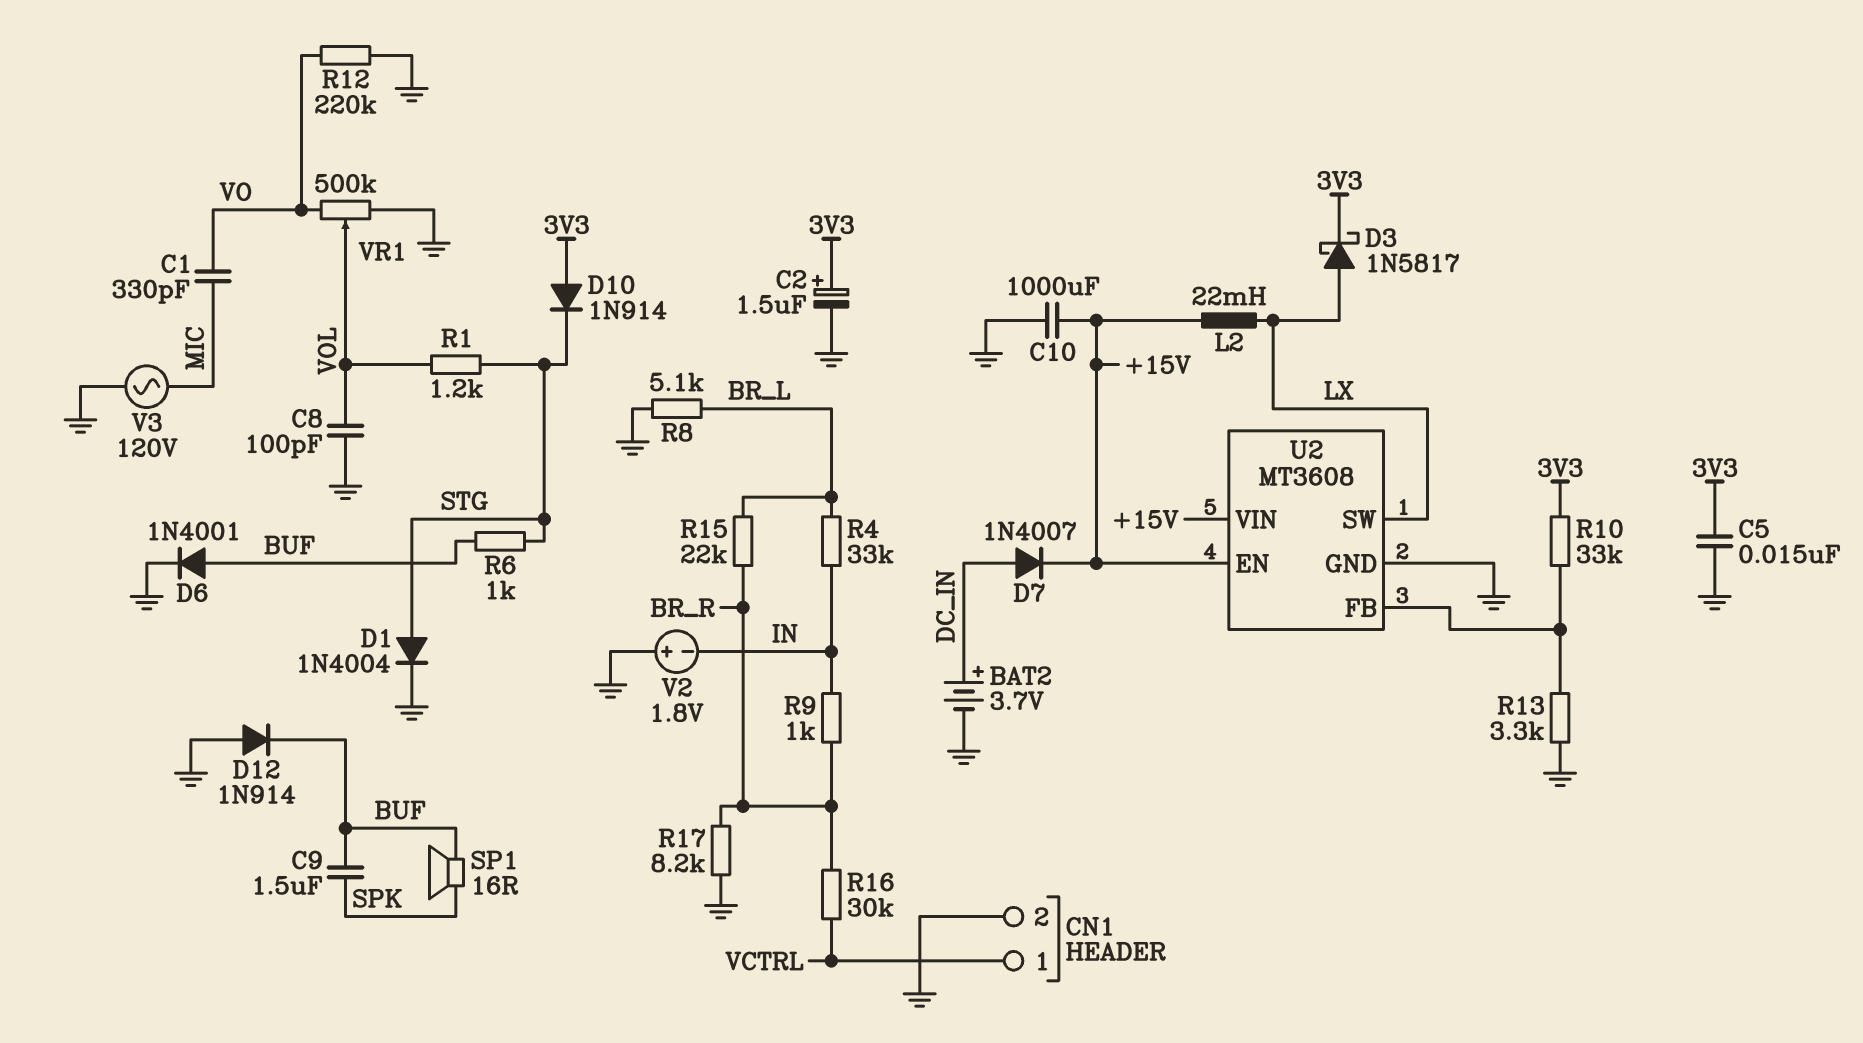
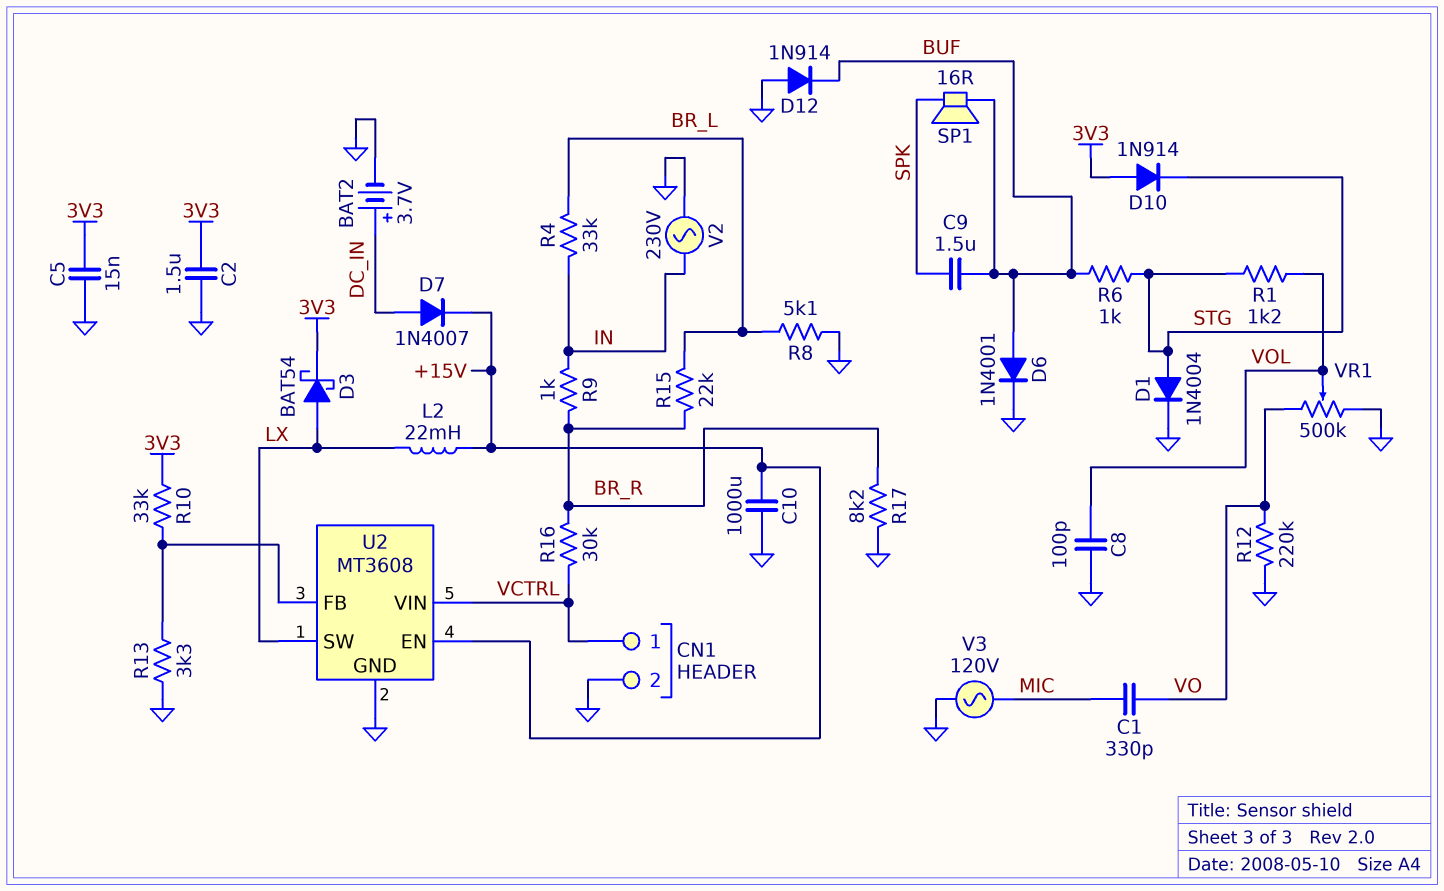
C2: 1.5uF (plus 3V3, minus GND) -> 1.5uF (3V3, GND)
D3: schottky 1N5817 (A LX, K 3V3) -> schottky BAT54 (A LX, K 3V3)
U2 pin VIN: +15V -> VCTRL
V2: 1.8V (plus GND, minus IN) -> AC 230V (GND, IN)

